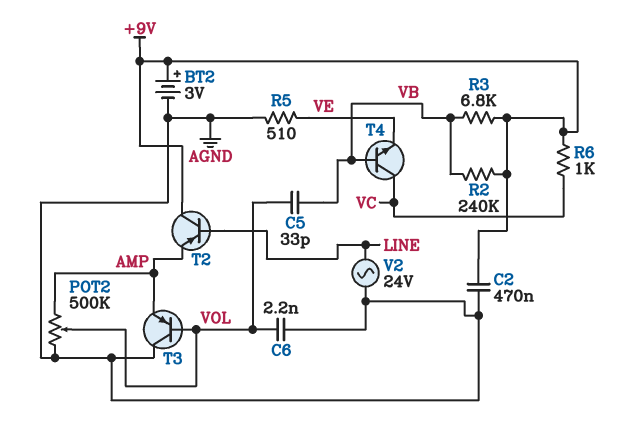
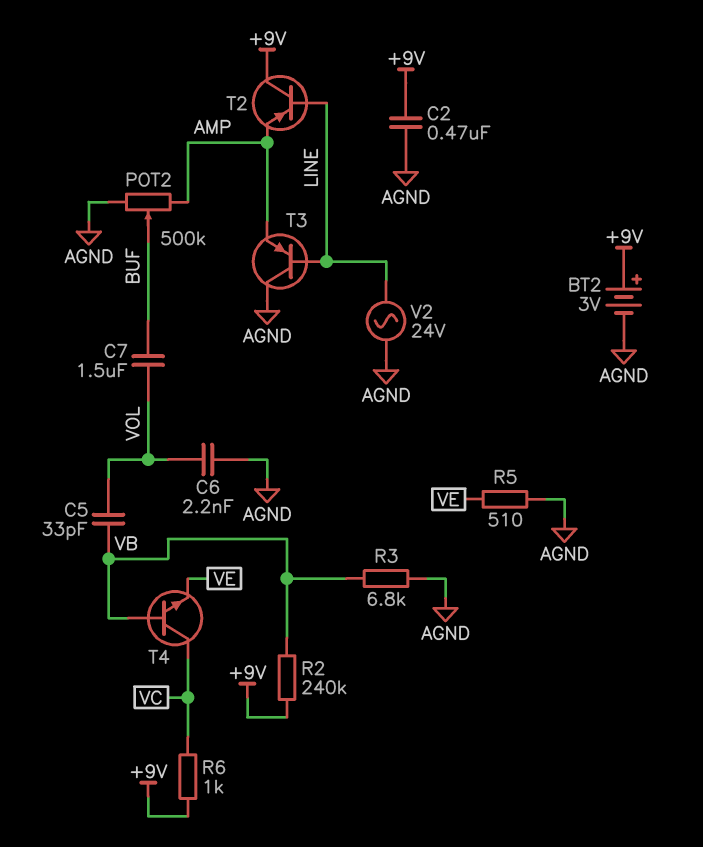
C7: none -> 1.5uF (BUF, VOL)
POT2: 500k (AGND, AMP, wiper VOL) -> 500k (AGND, AMP, wiper BUF)
R3: 6.8k (+9V, VB) -> 6.8k (AGND, VB)
T3: PNP (B VOL, C AGND, E AMP) -> PNP (B LINE, C AGND, E AMP)

